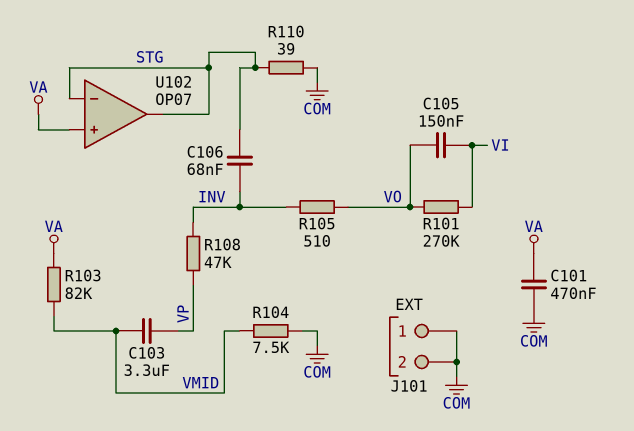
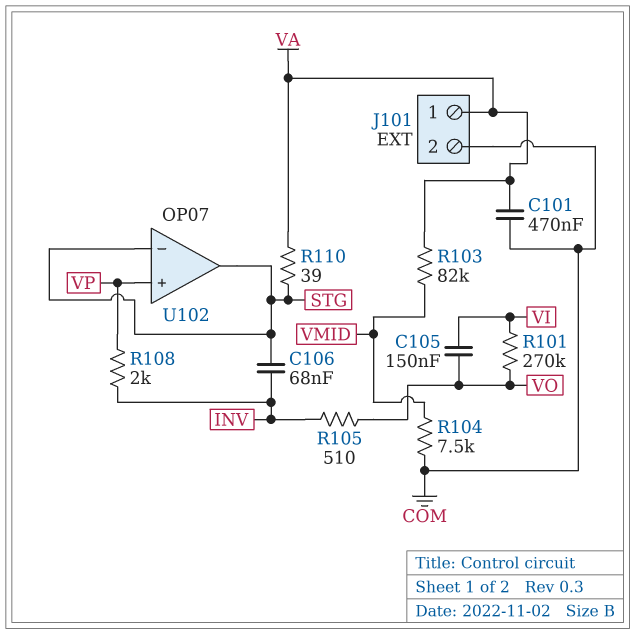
C103: 3.3uF (VMID, VP) -> none
J101 pin 1: COM -> VA
R108: 47k (INV, VP) -> 2k (INV, VP)
R110: 39 (COM, STG) -> 39 (STG, VA)
U102 pin in+: VA -> VP

